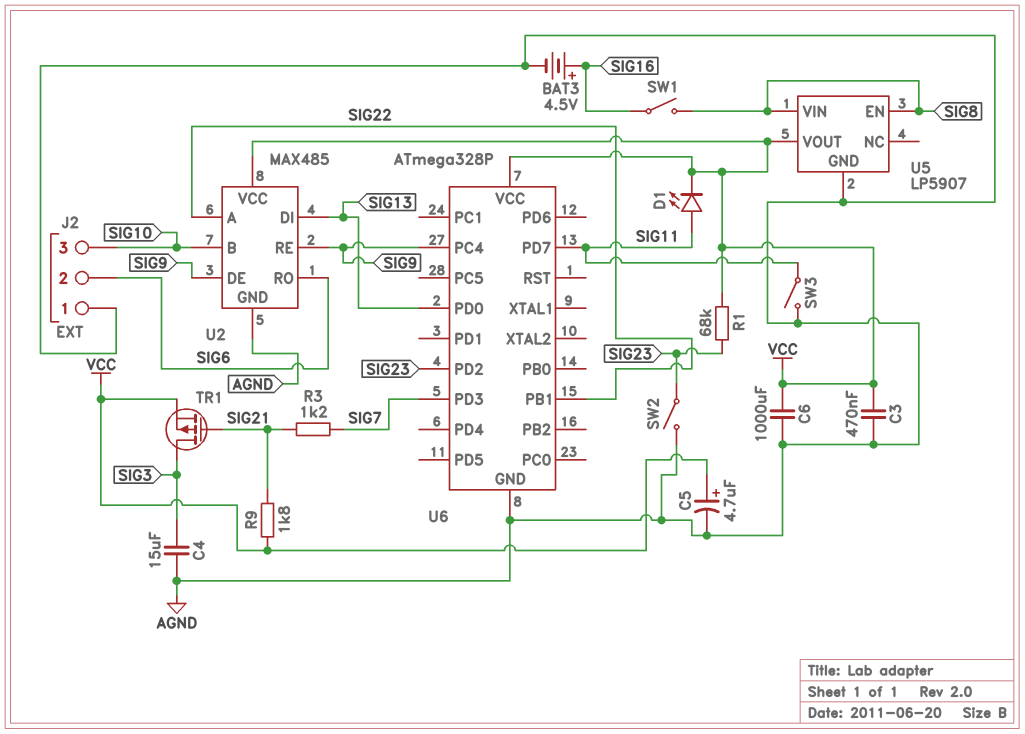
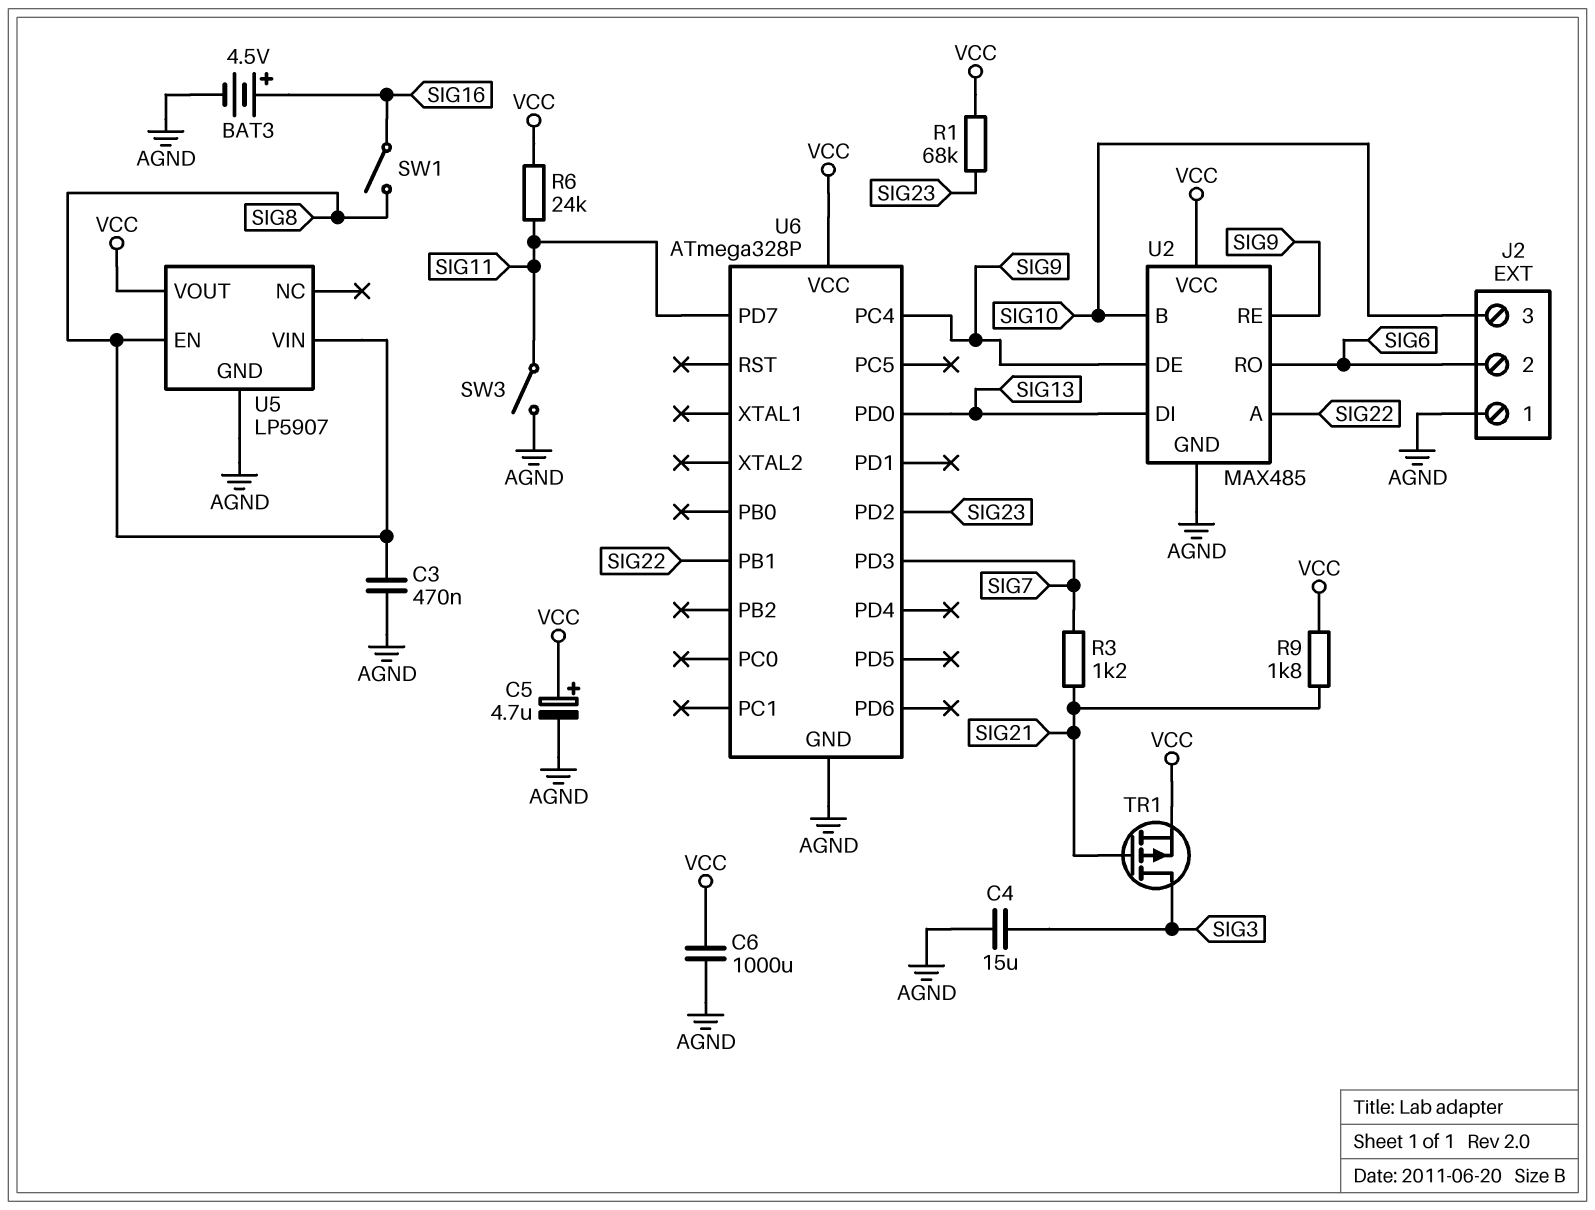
C3: 470nF (AGND, VCC) -> 470nF (AGND, SIG8)
D1: LED (A SIG11, K VCC) -> none
R6: none -> 24k (SIG11, VCC)
SW2: switch (AGND, SIG23) -> none

